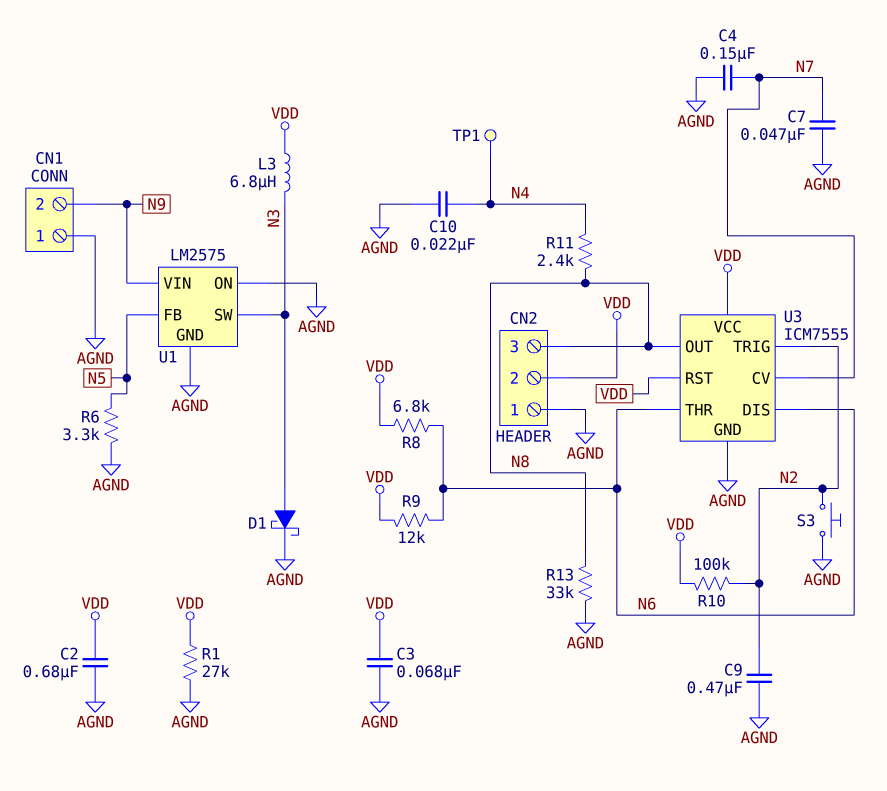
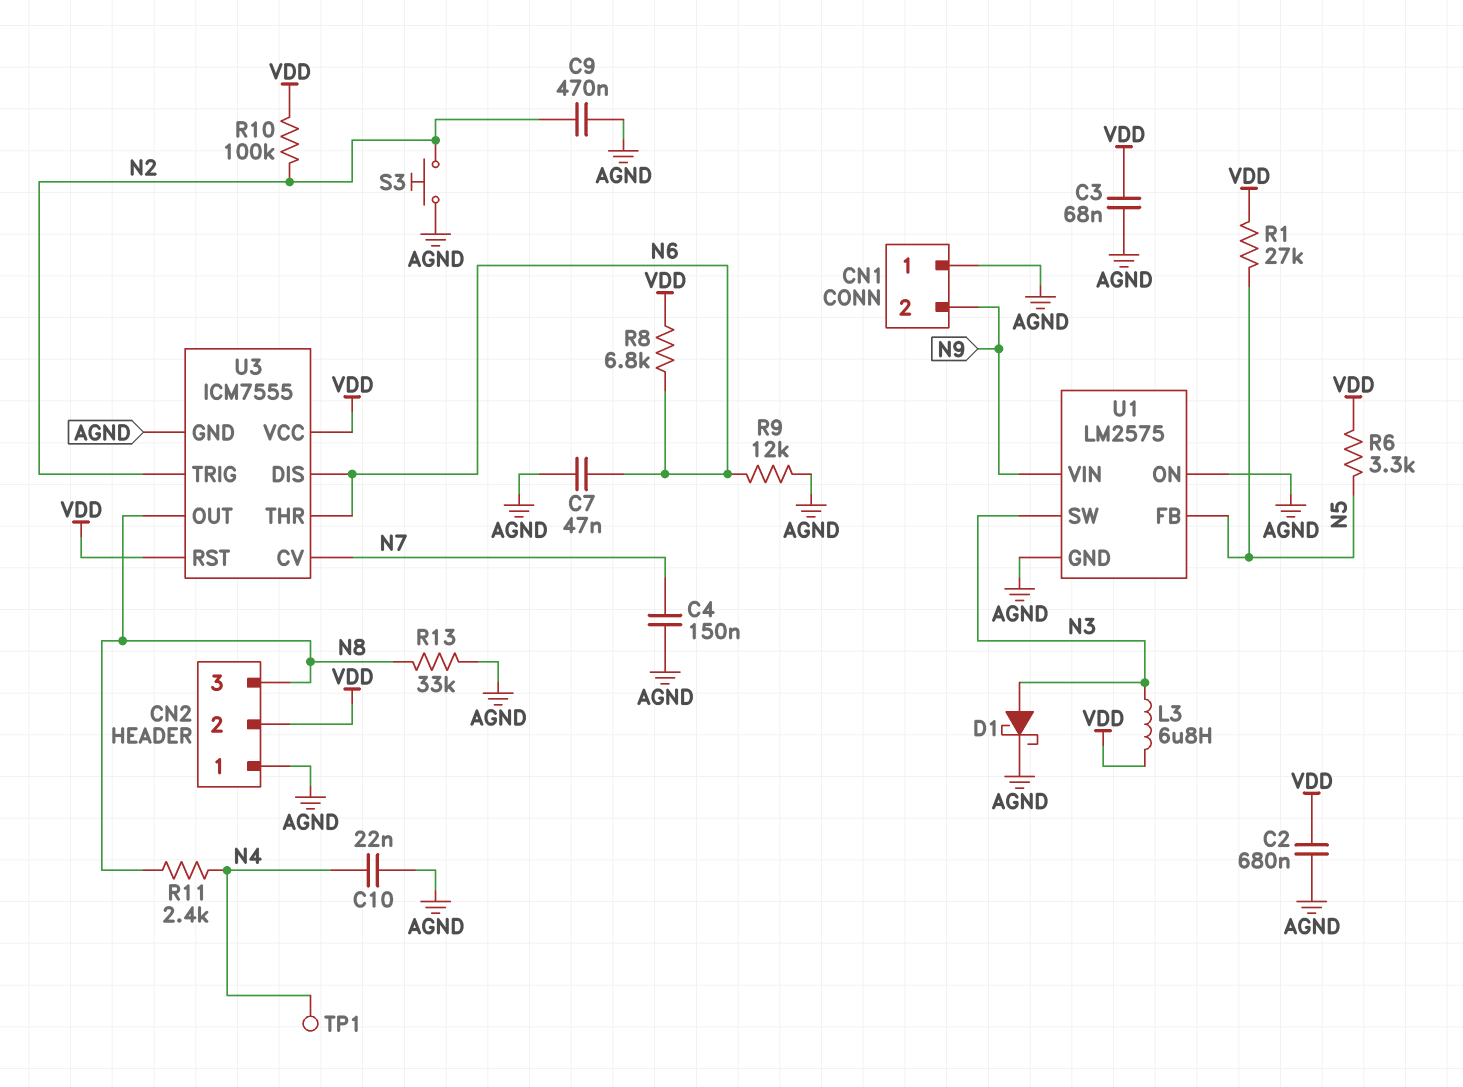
C7: 47nF (AGND, N7) -> 47nF (AGND, N6)
R1: 27k (AGND, VDD) -> 27k (N5, VDD)
R6: 3.3k (AGND, N5) -> 3.3k (N5, VDD)
R9: 12k (N6, VDD) -> 12k (AGND, N6)

